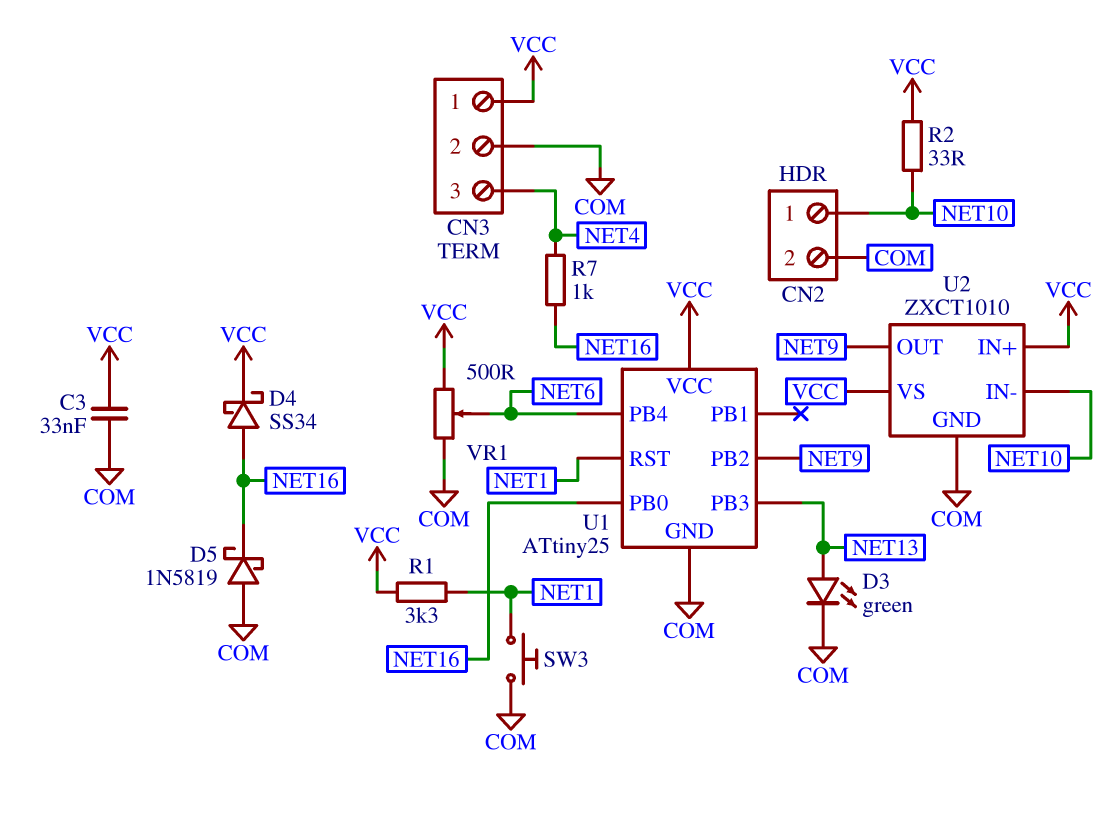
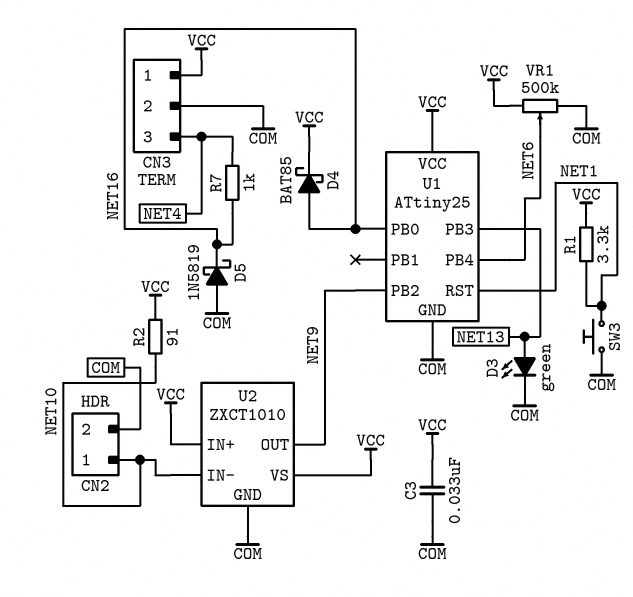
D4: schottky SS34 (A NET16, K VCC) -> schottky BAT85 (A NET16, K VCC)
R2: 33 (NET10, VCC) -> 91 (NET10, VCC)
VR1: 500 (COM, VCC, wiper NET6) -> 500k (COM, VCC, wiper NET6)

